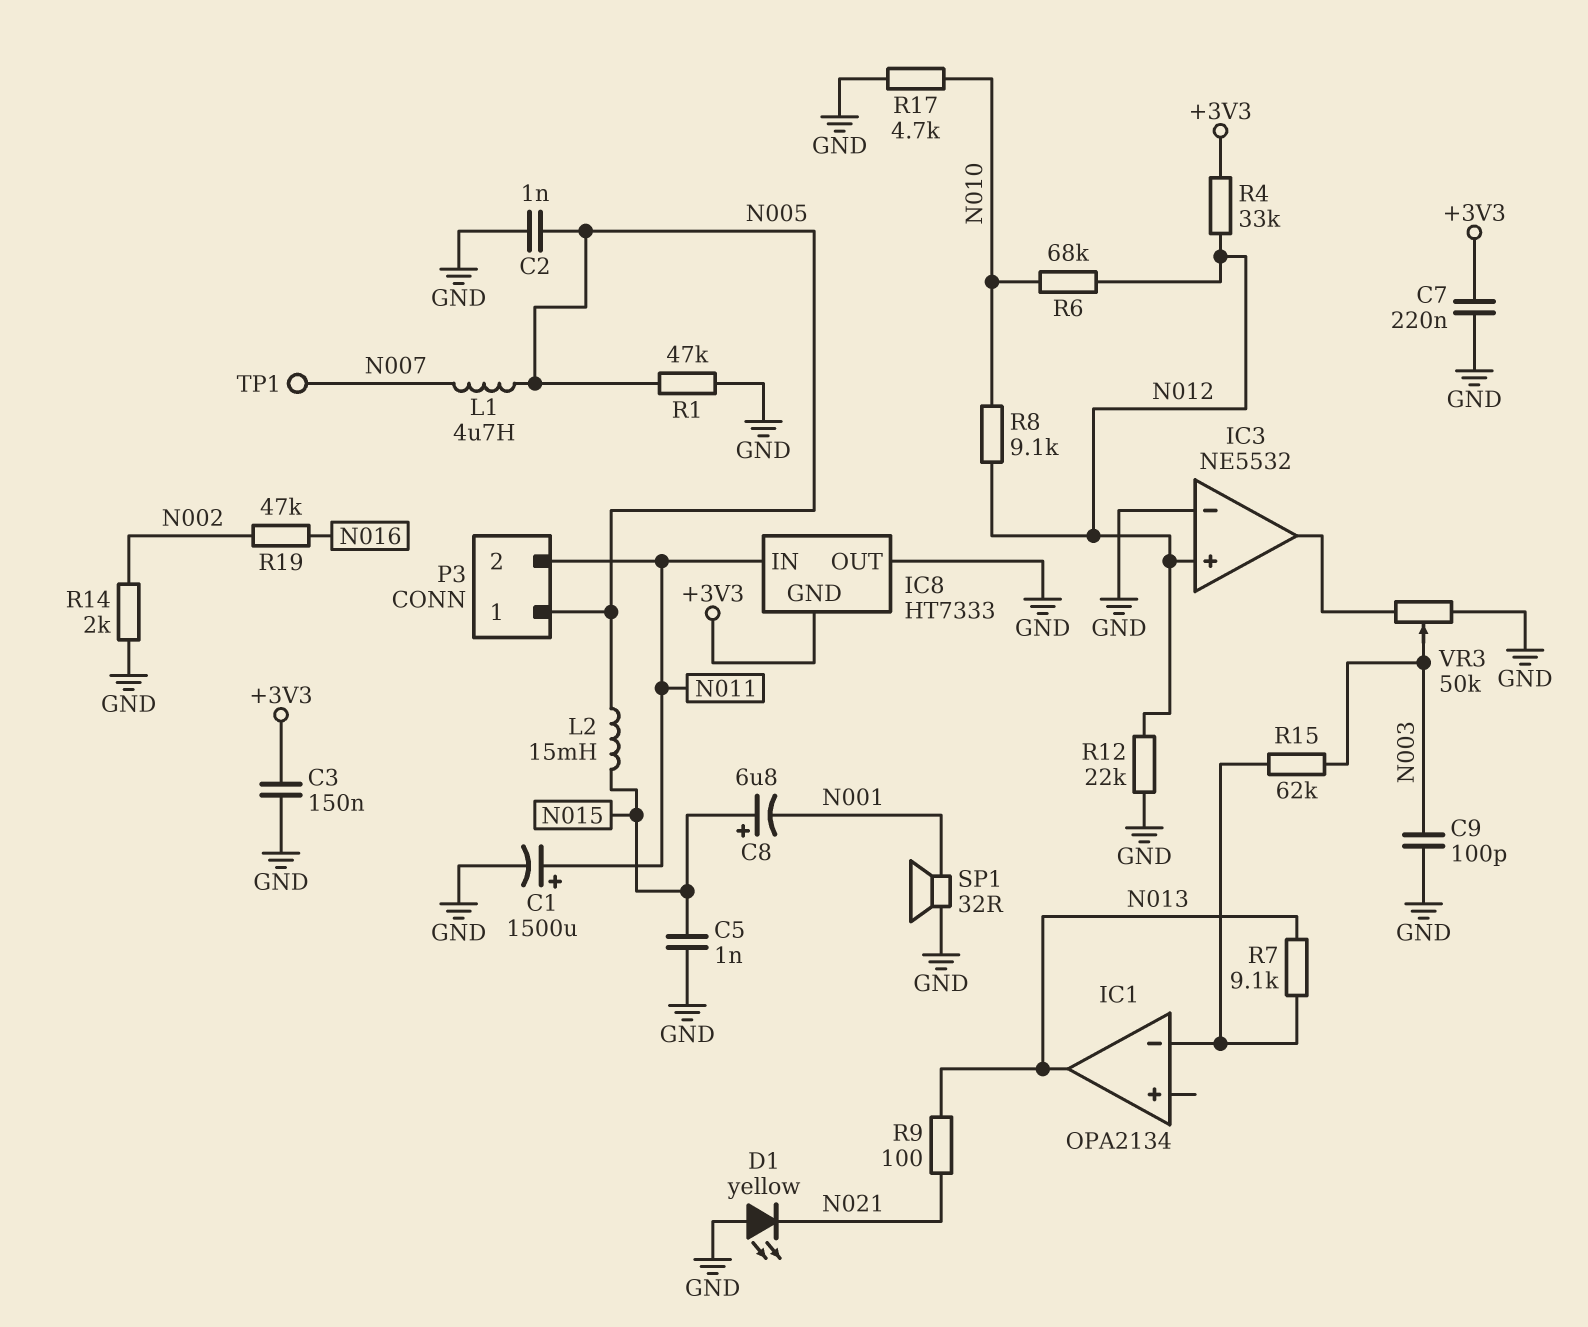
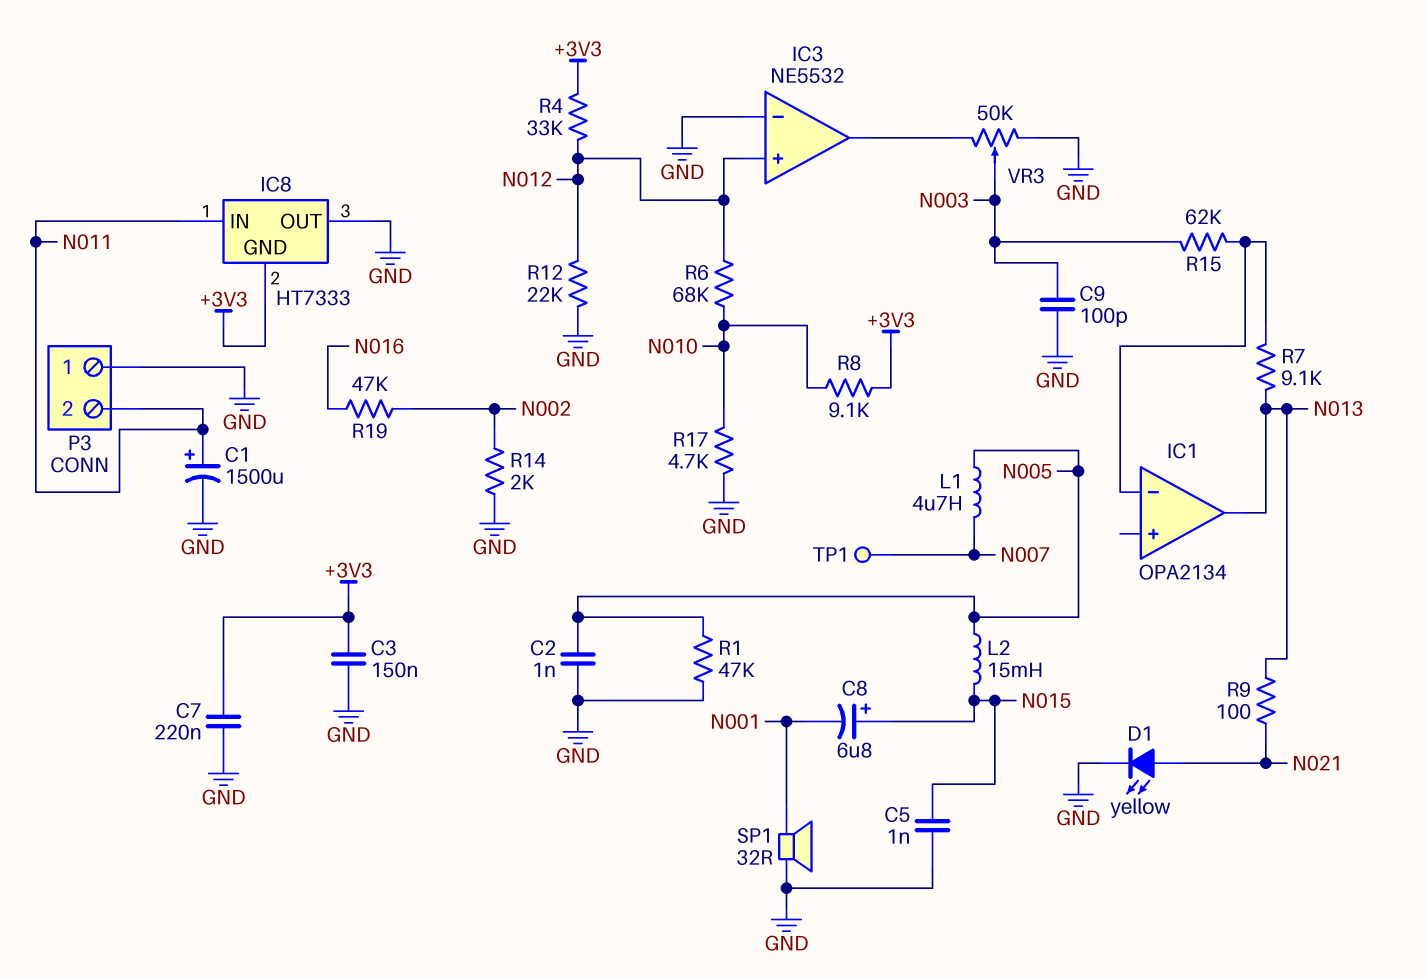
D1: LED yellow (A GND, K N021) -> LED yellow (A N021, K GND)
P3 pin 1: N005 -> GND
R8: 9.1k (N010, N012) -> 9.1k (+3V3, N010)

